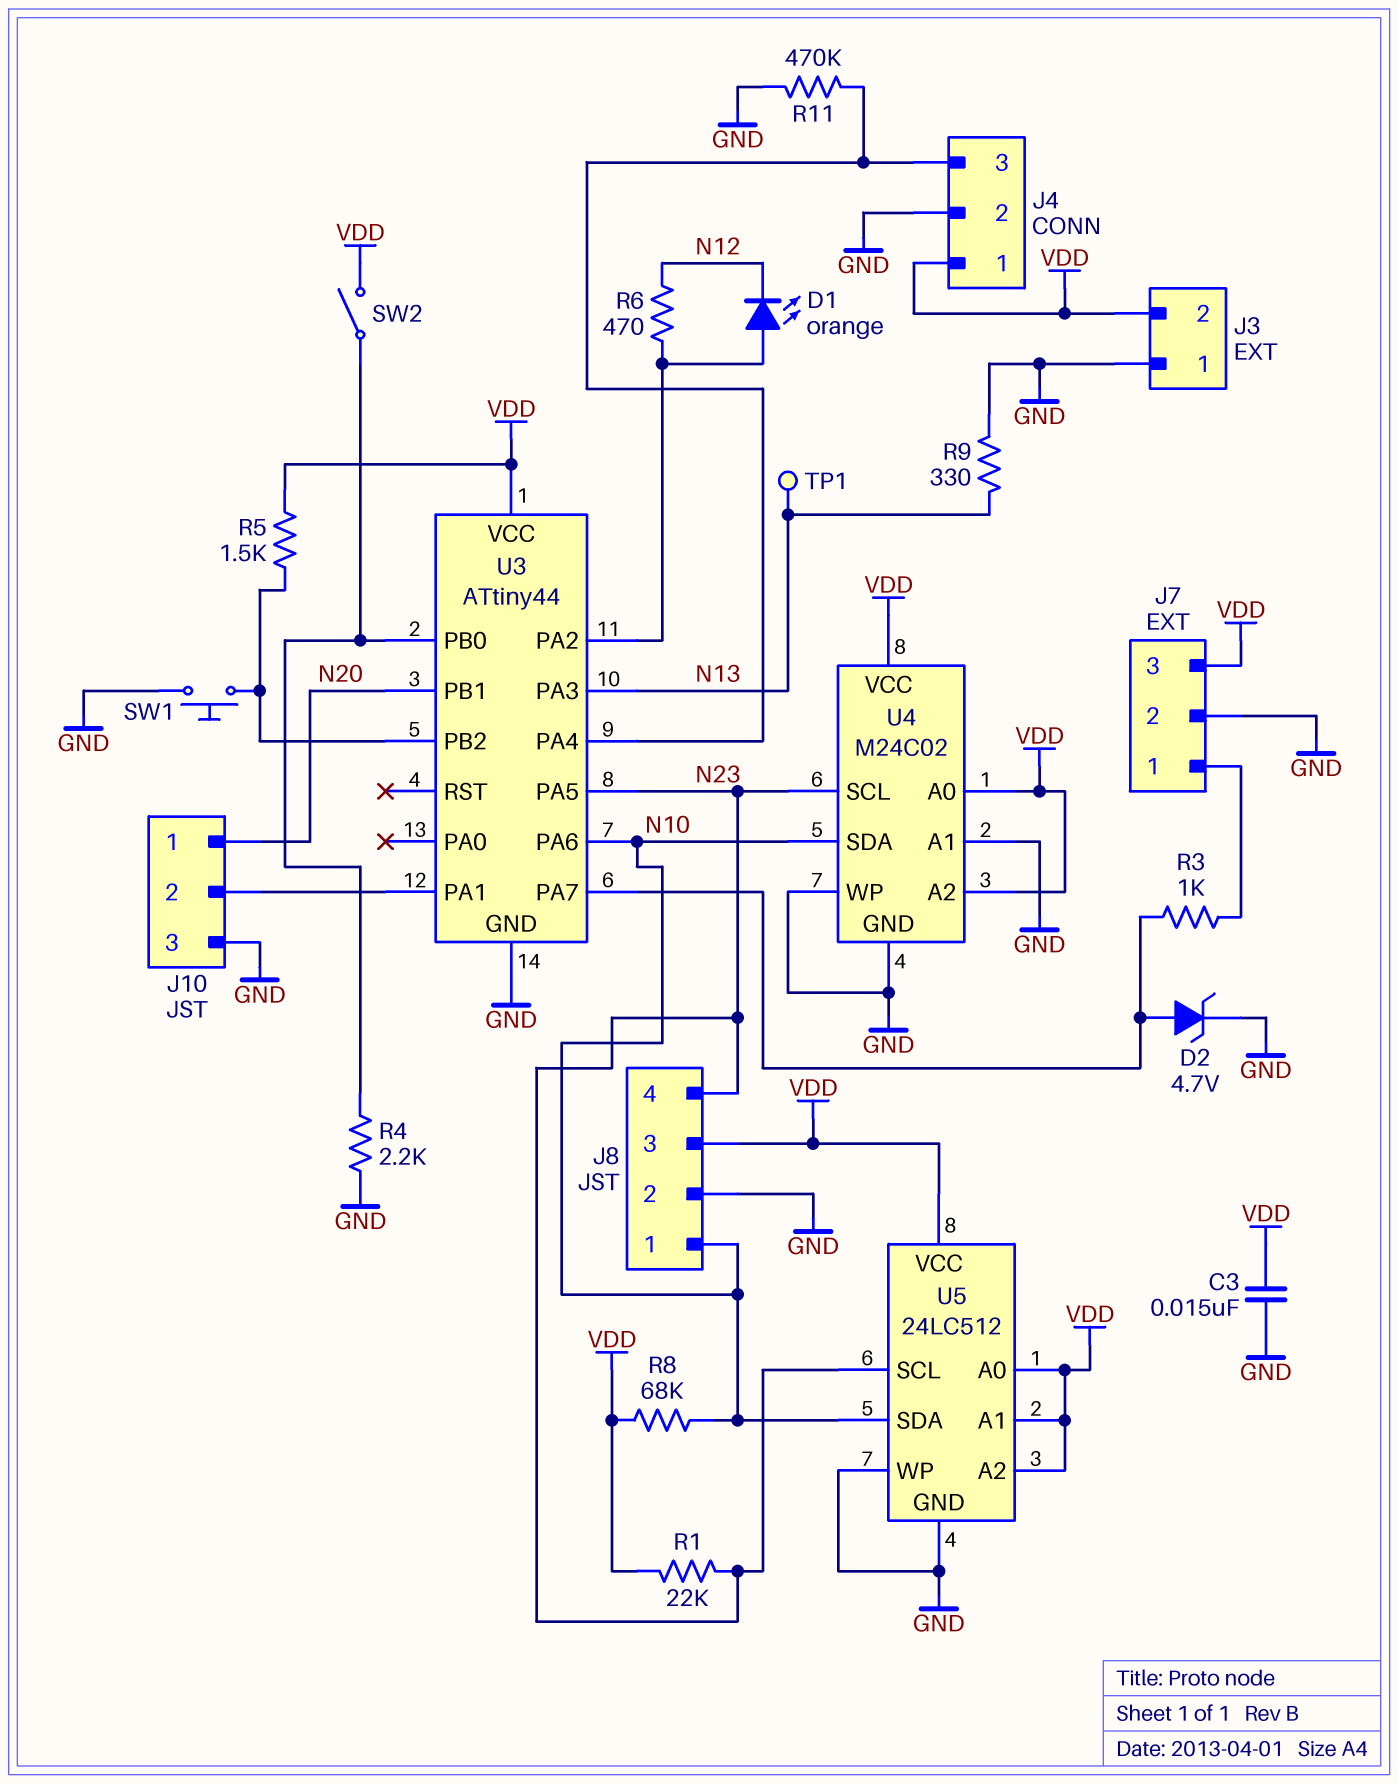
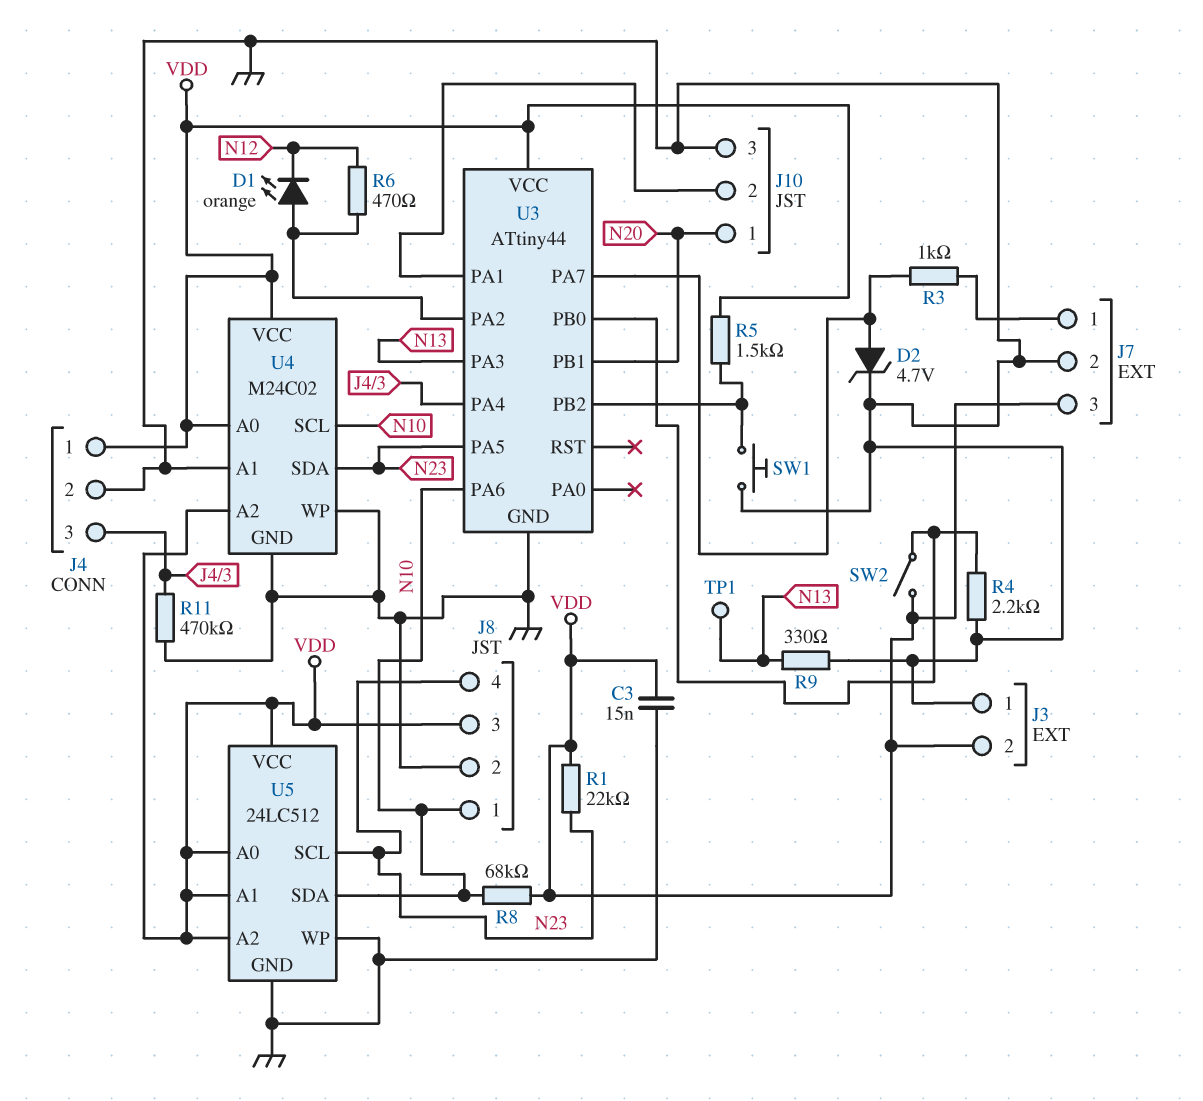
U4 pin SCL: N23 -> N10
U4 pin SDA: N10 -> N23

